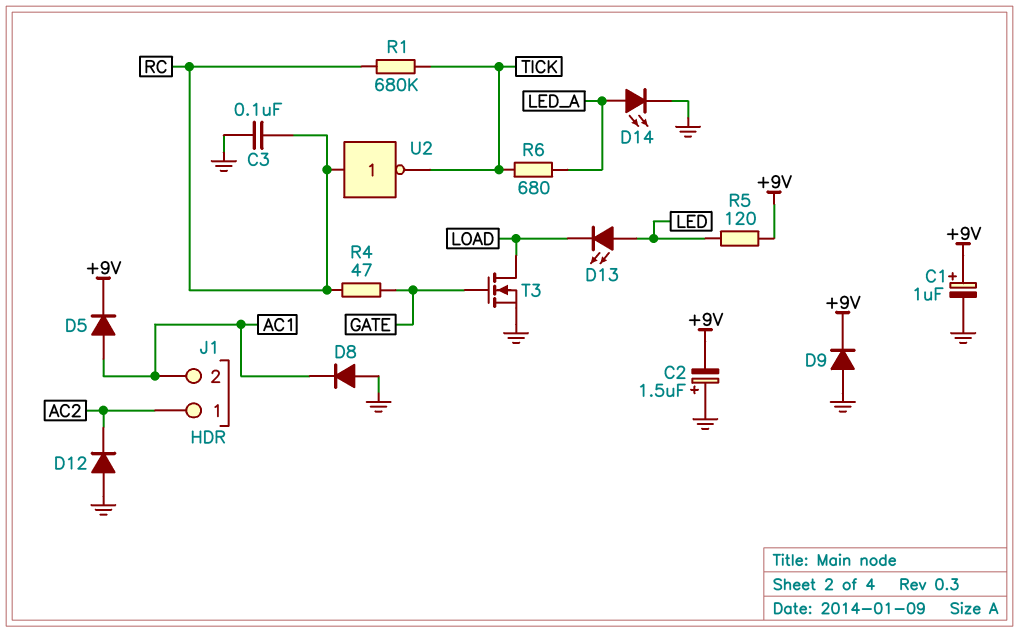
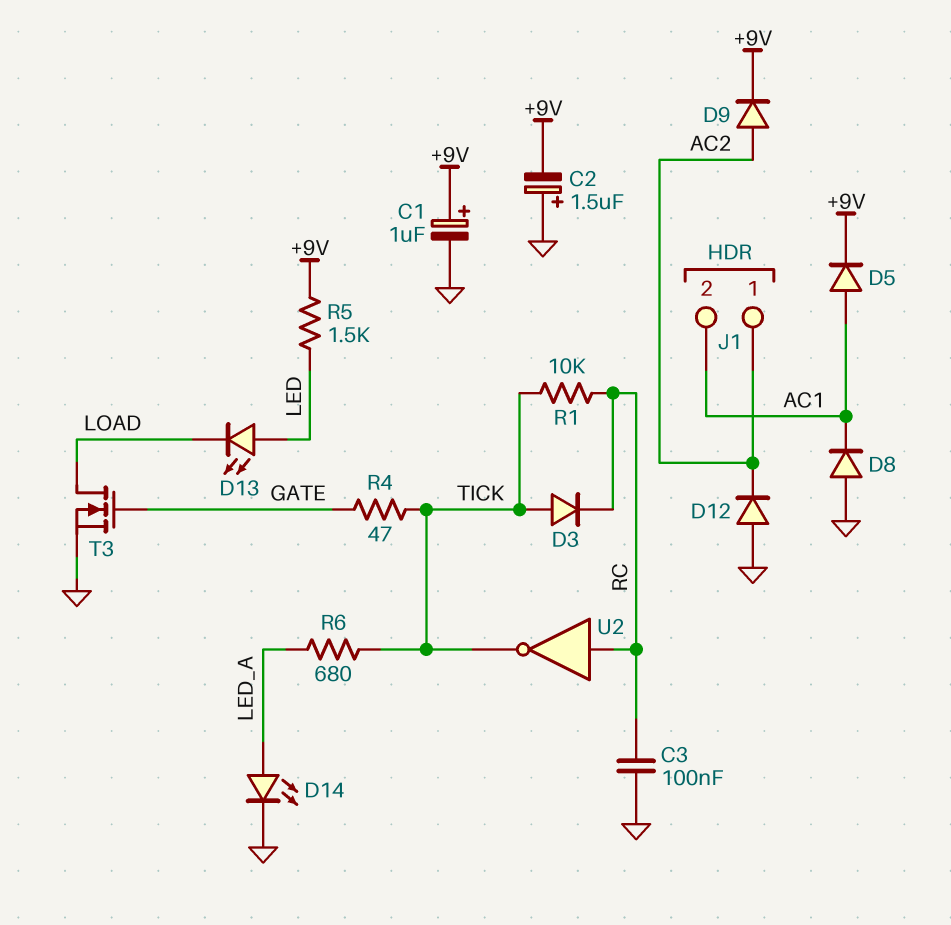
D3: none -> diode (A TICK, K RC)
D9: diode (A GND, K +9V) -> diode (A AC2, K +9V)
R1: 680k (RC, TICK) -> 10k (RC, TICK)
R4: 47 (GATE, RC) -> 47 (GATE, TICK)
R5: 120 (+9V, LED) -> 1.5k (+9V, LED)

